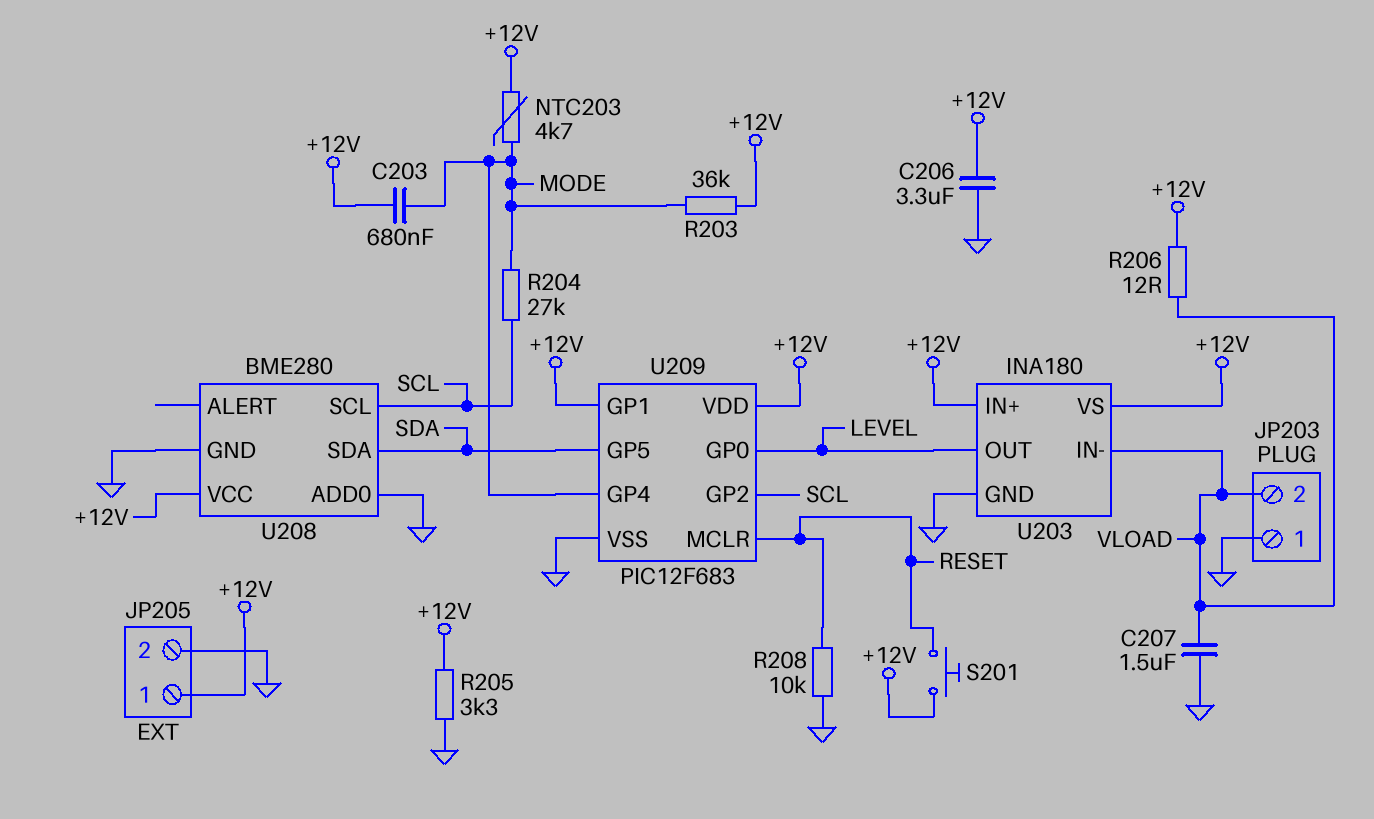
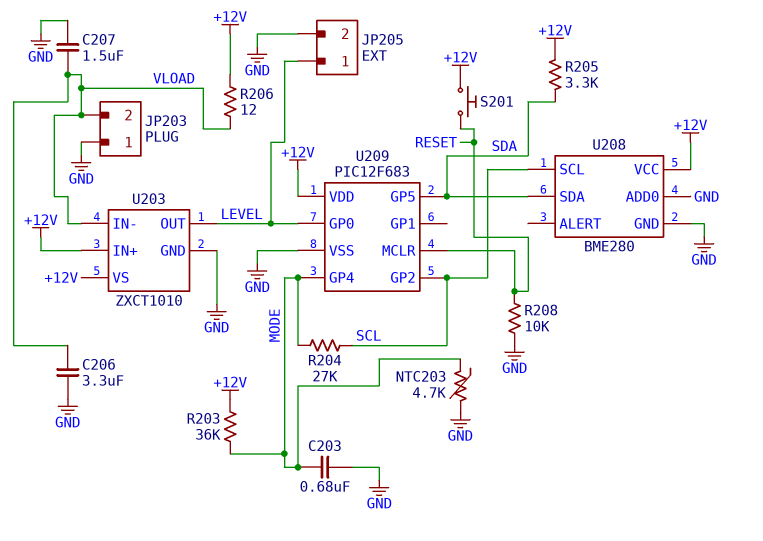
C203: 680nF (+12V, MODE) -> 680nF (GND, MODE)
C206: 3.3uF (+12V, GND) -> 3.3uF (GND, VLOAD)
JP205 pin 1: +12V -> LEVEL
NTC203: 4.7k (+12V, MODE) -> 4.7k (GND, MODE)
R205: 3.3k (+12V, GND) -> 3.3k (+12V, SDA)
U203: INA180 -> ZXCT1010
U209 pin GP1: +12V -> none

